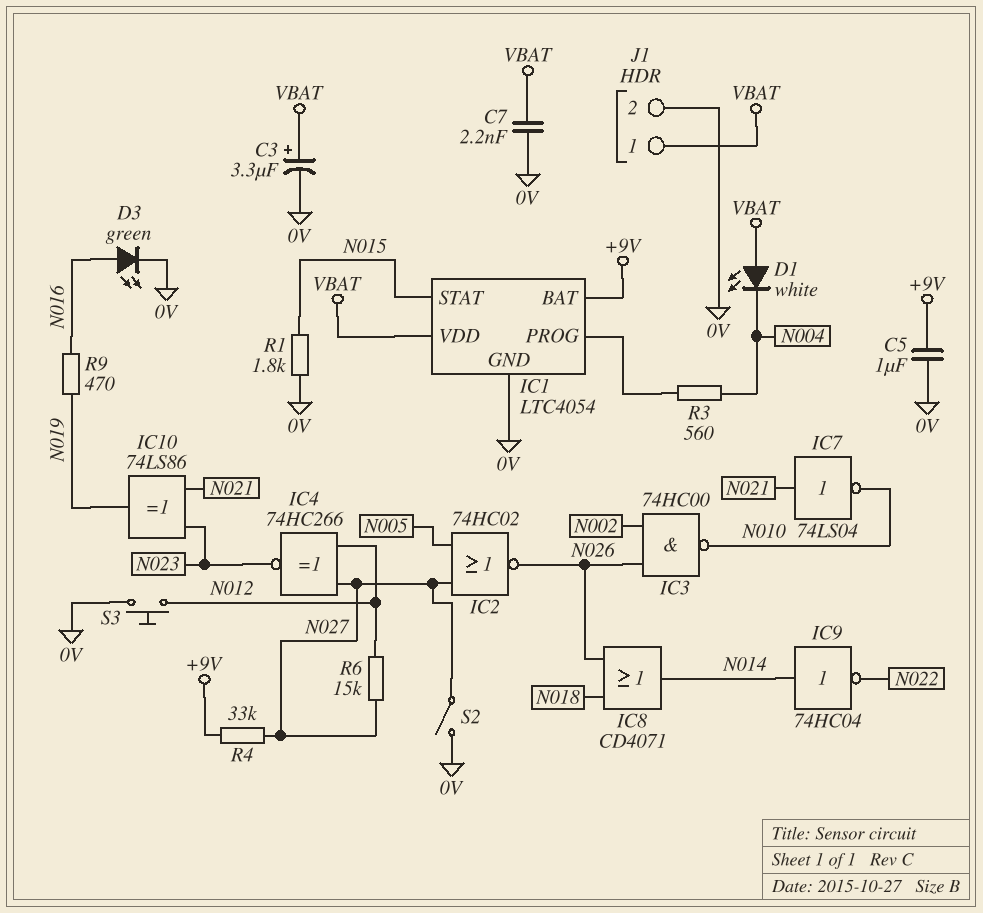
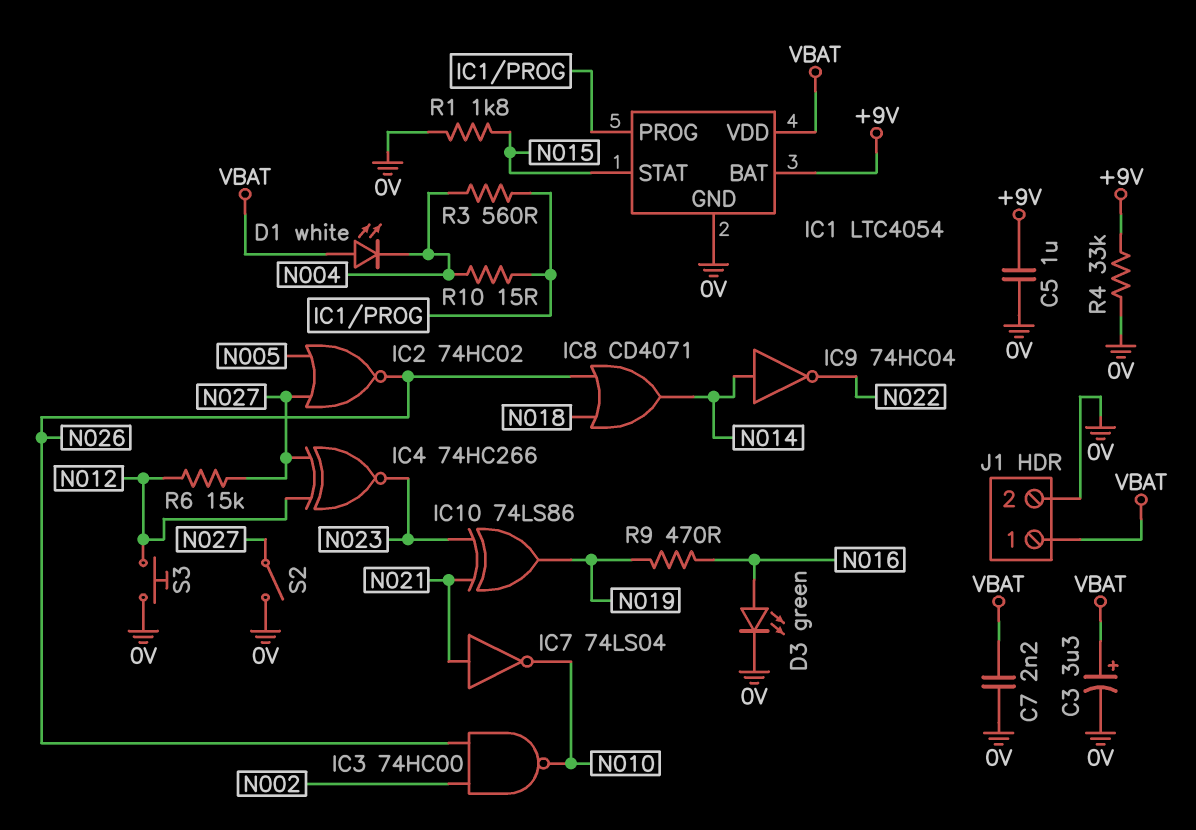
R4: 33k (+9V, N027) -> 33k (+9V, 0V)
R10: none -> 15 (IC1/PROG, N004)

